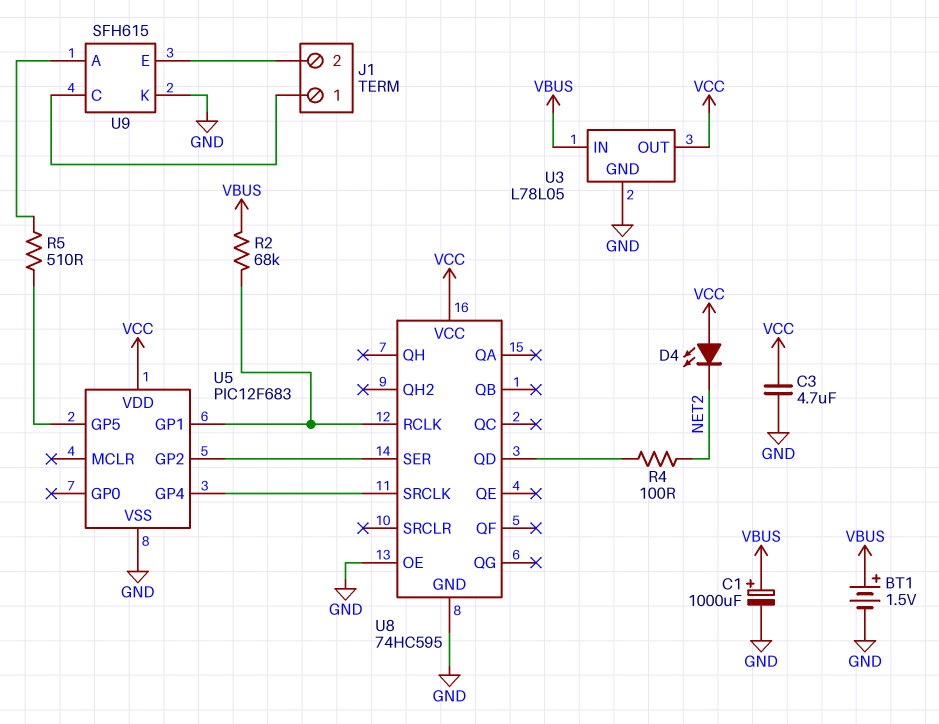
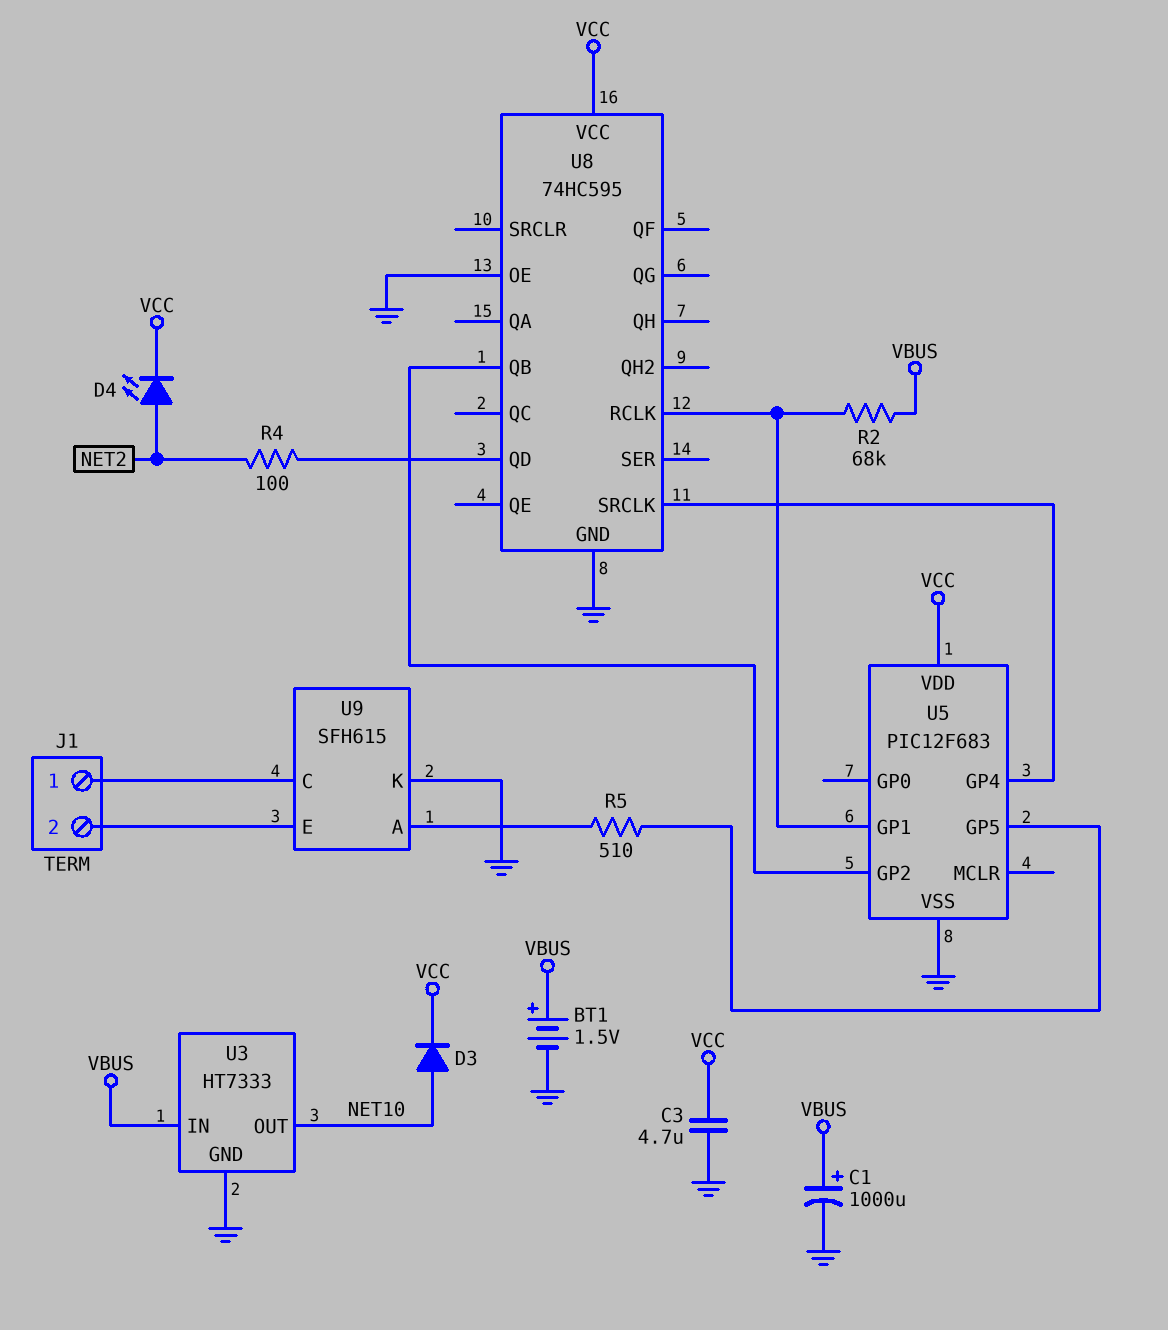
D3: none -> diode (A NET10, K VCC)
D4: LED (A VCC, K NET2) -> LED (A NET2, K VCC)
U3: L78L05 -> HT7333
U3 pin OUT: VCC -> NET10
U8 pin QB: none -> U5/GP2
U8 pin SER: U5/GP2 -> none

